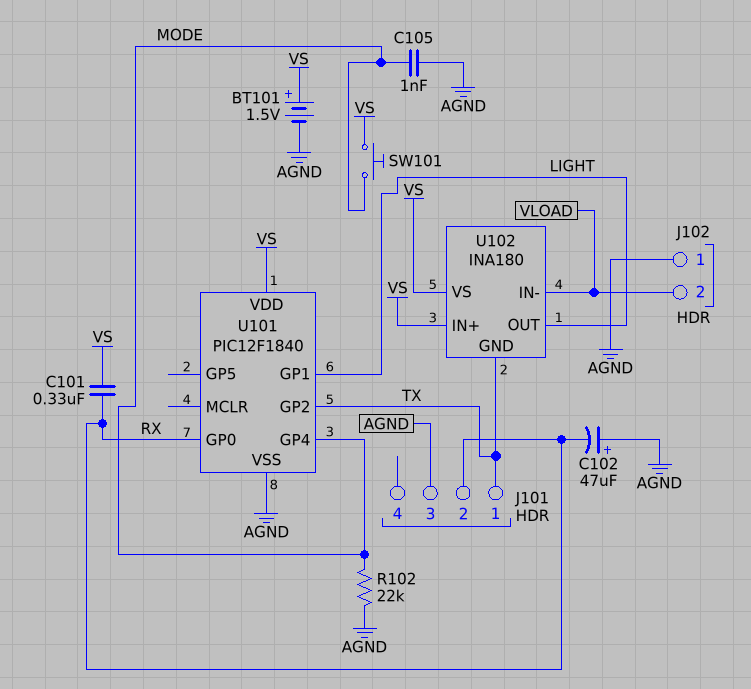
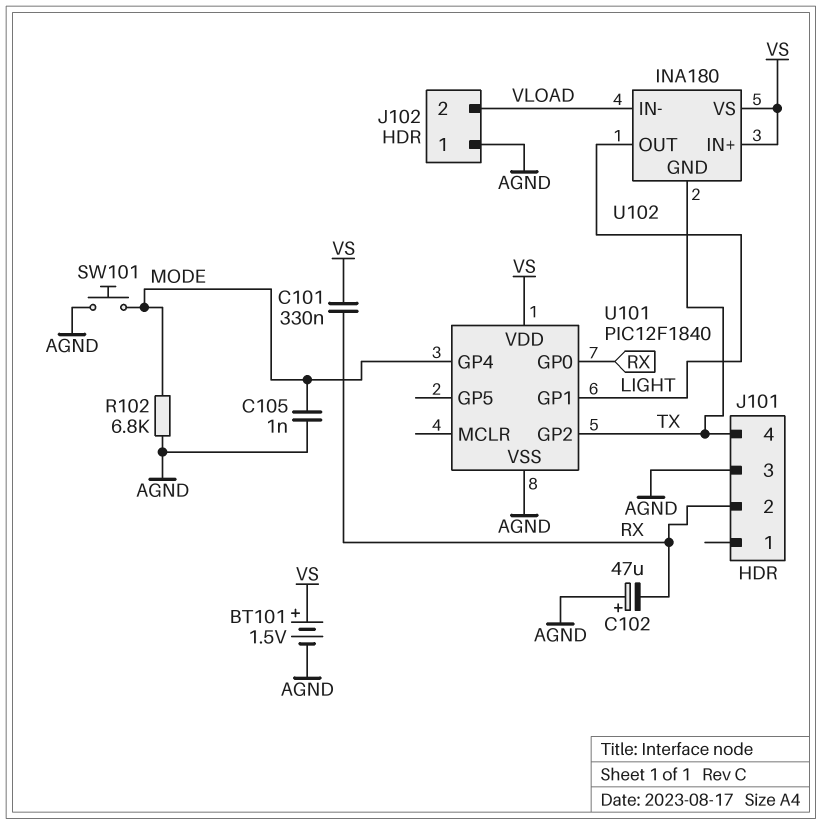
J101 pin 1: TX -> none
J101 pin 4: none -> TX
R102: 22k (AGND, MODE) -> 6.8k (AGND, MODE)
SW101: button (MODE, VS) -> button (AGND, MODE)

